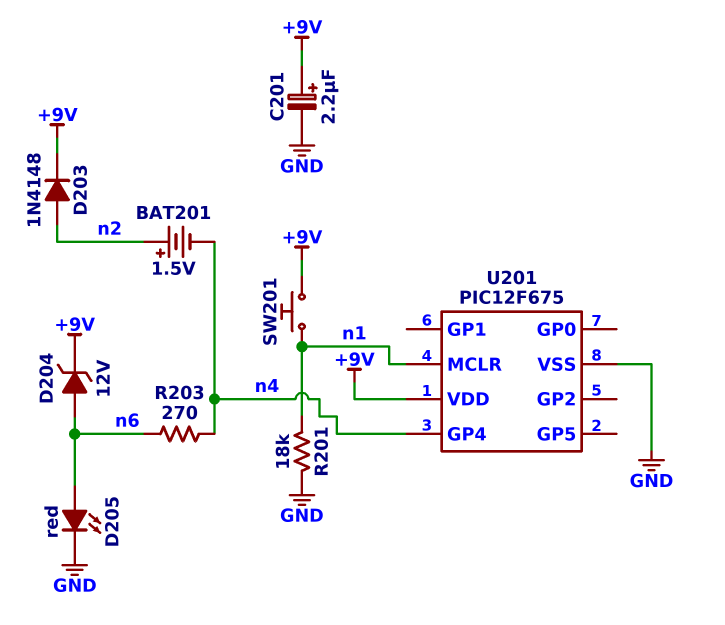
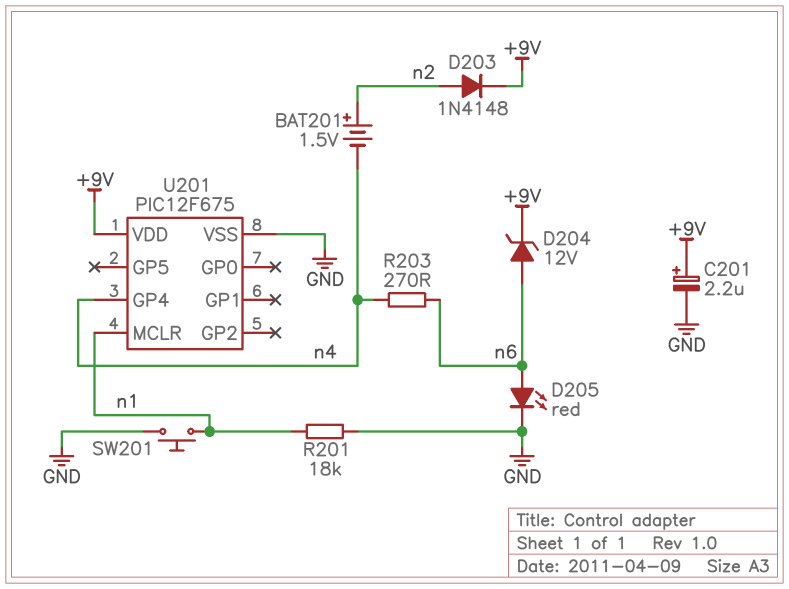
SW201: button (+9V, n1) -> button (GND, n1)

